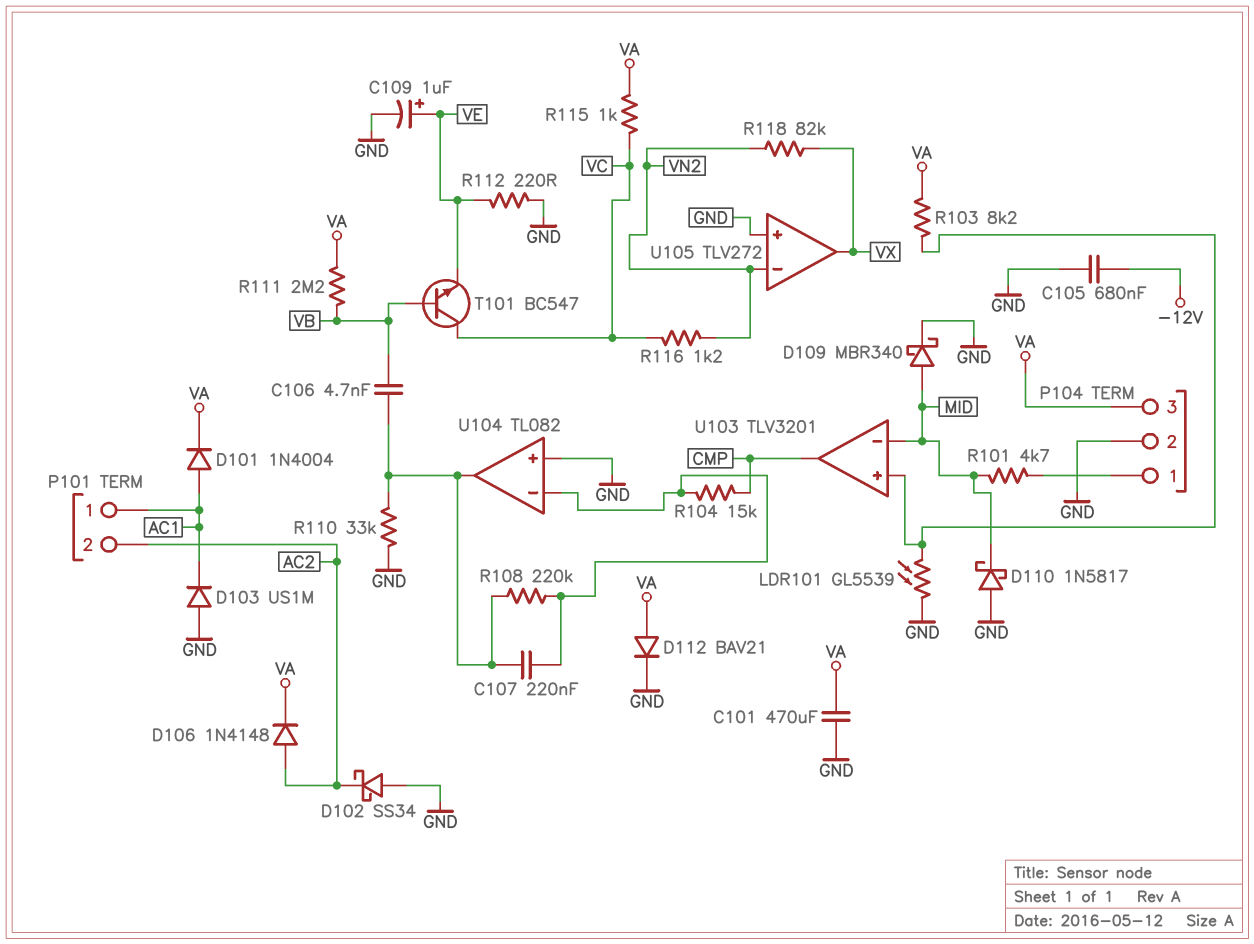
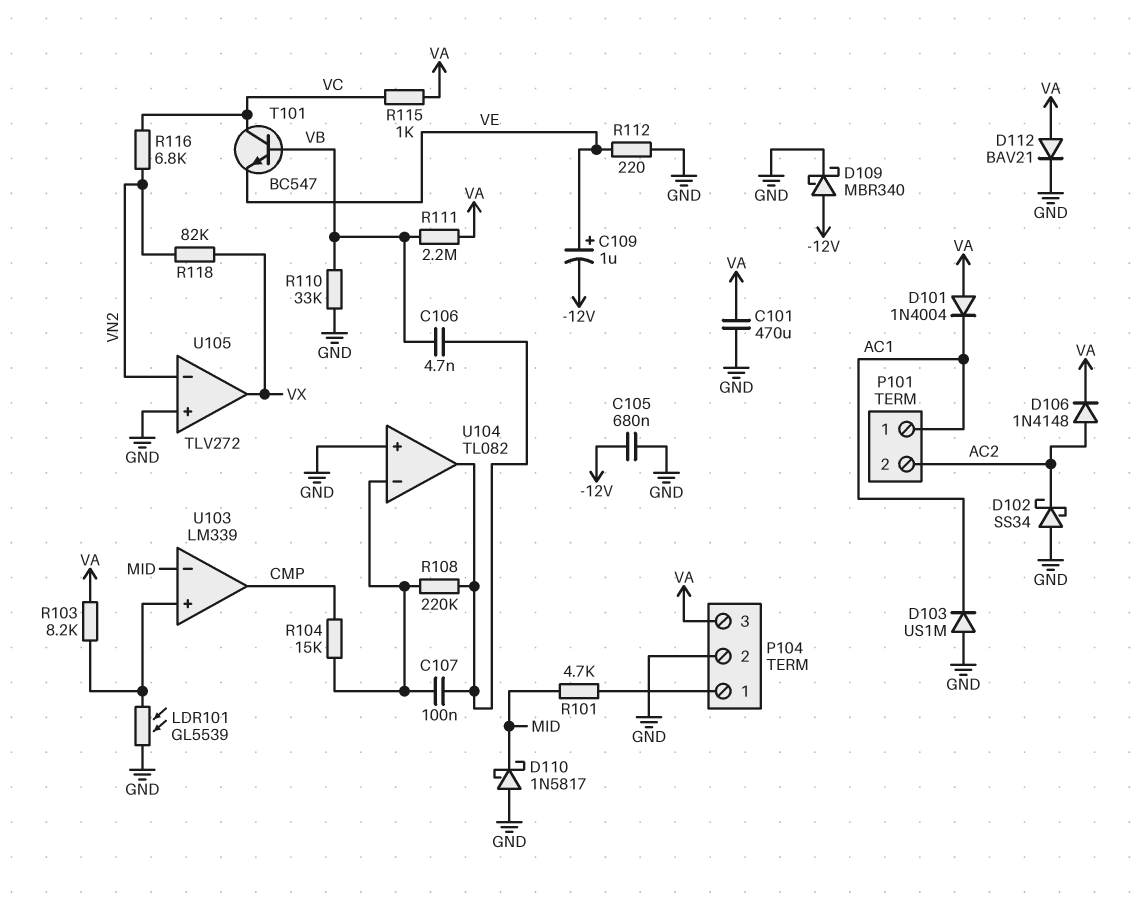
C107: 220nF (U104/in-, U104/out) -> 100nF (U104/in-, U104/out)
C109: 1uF (plus VE, minus GND) -> 1uF (plus VE, minus -12V)
D101: diode 1N4004 (A AC1, K VA) -> diode 1N4004 (A VA, K AC1)
D109: schottky MBR340 (A MID, K GND) -> schottky MBR340 (A -12V, K GND)
R110: 33k (GND, U104/out) -> 33k (GND, VB)
R116: 1.2k (VC, VN2) -> 6.8k (VC, VN2)
U103: TLV3201 -> LM339

